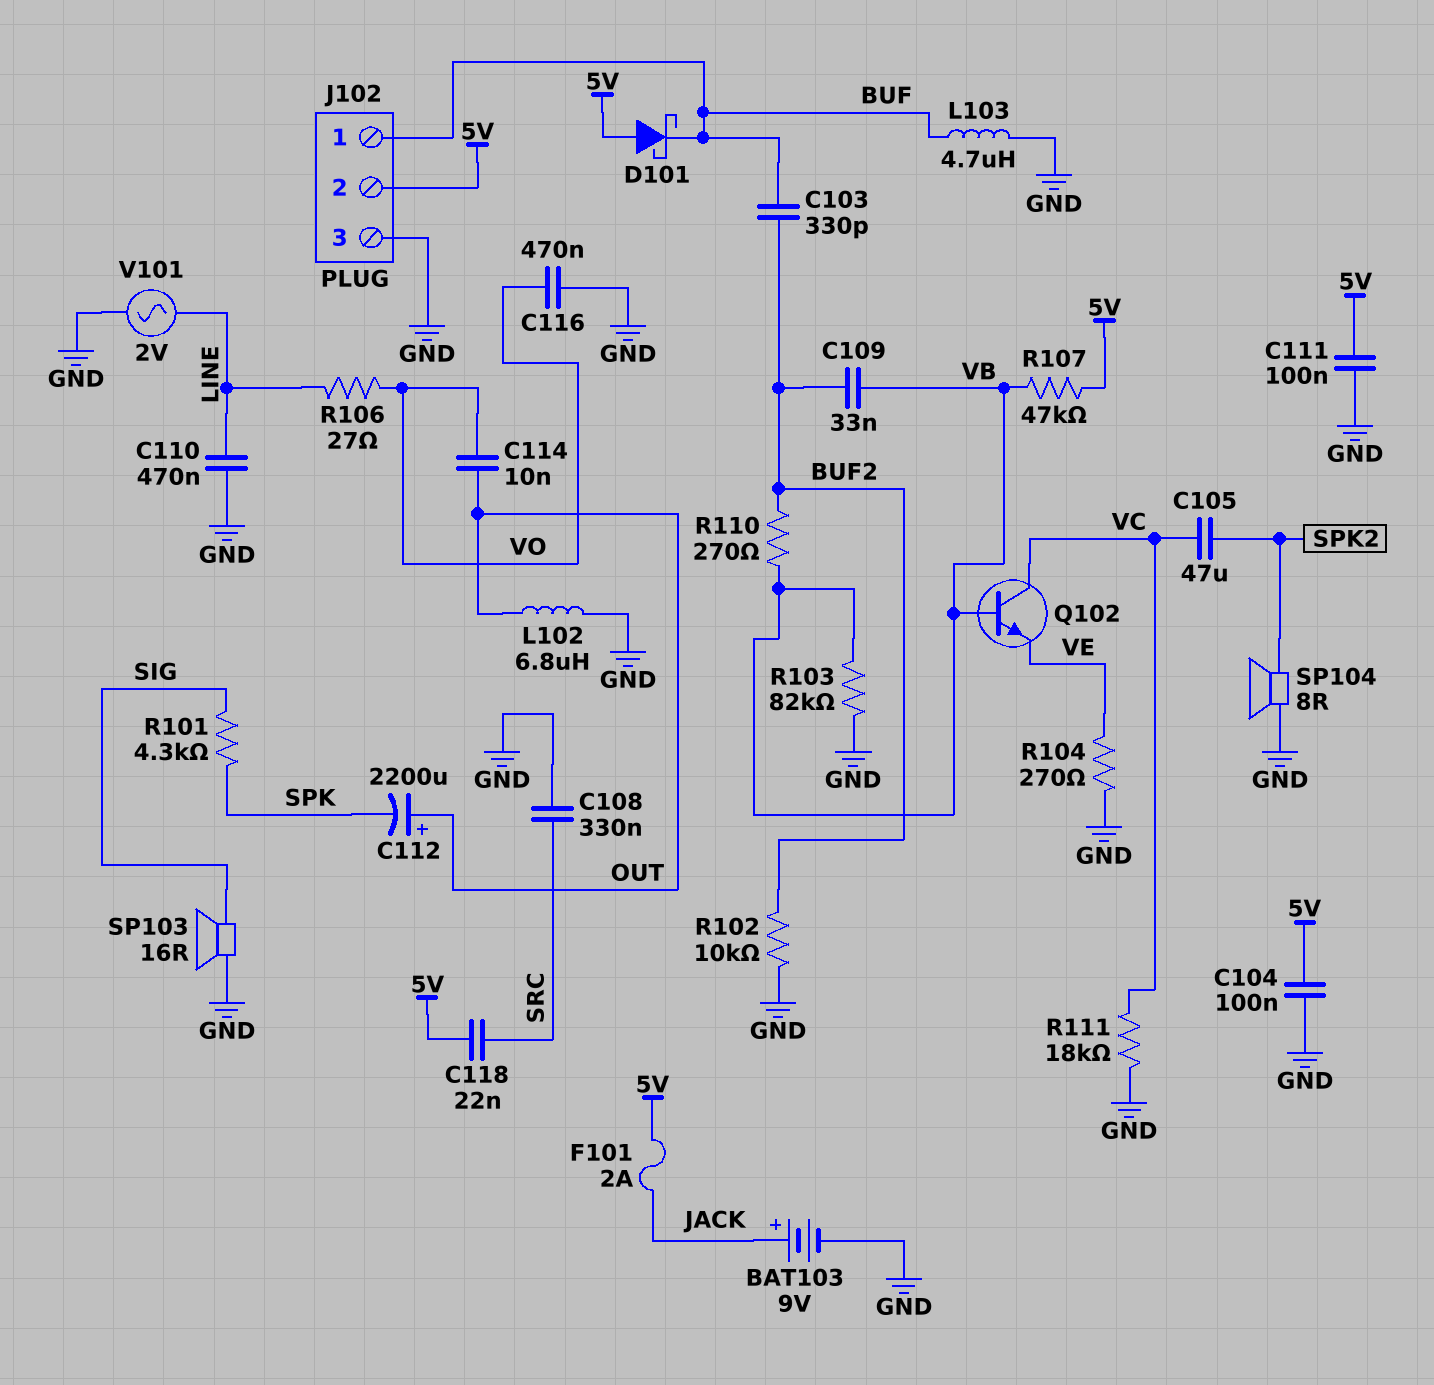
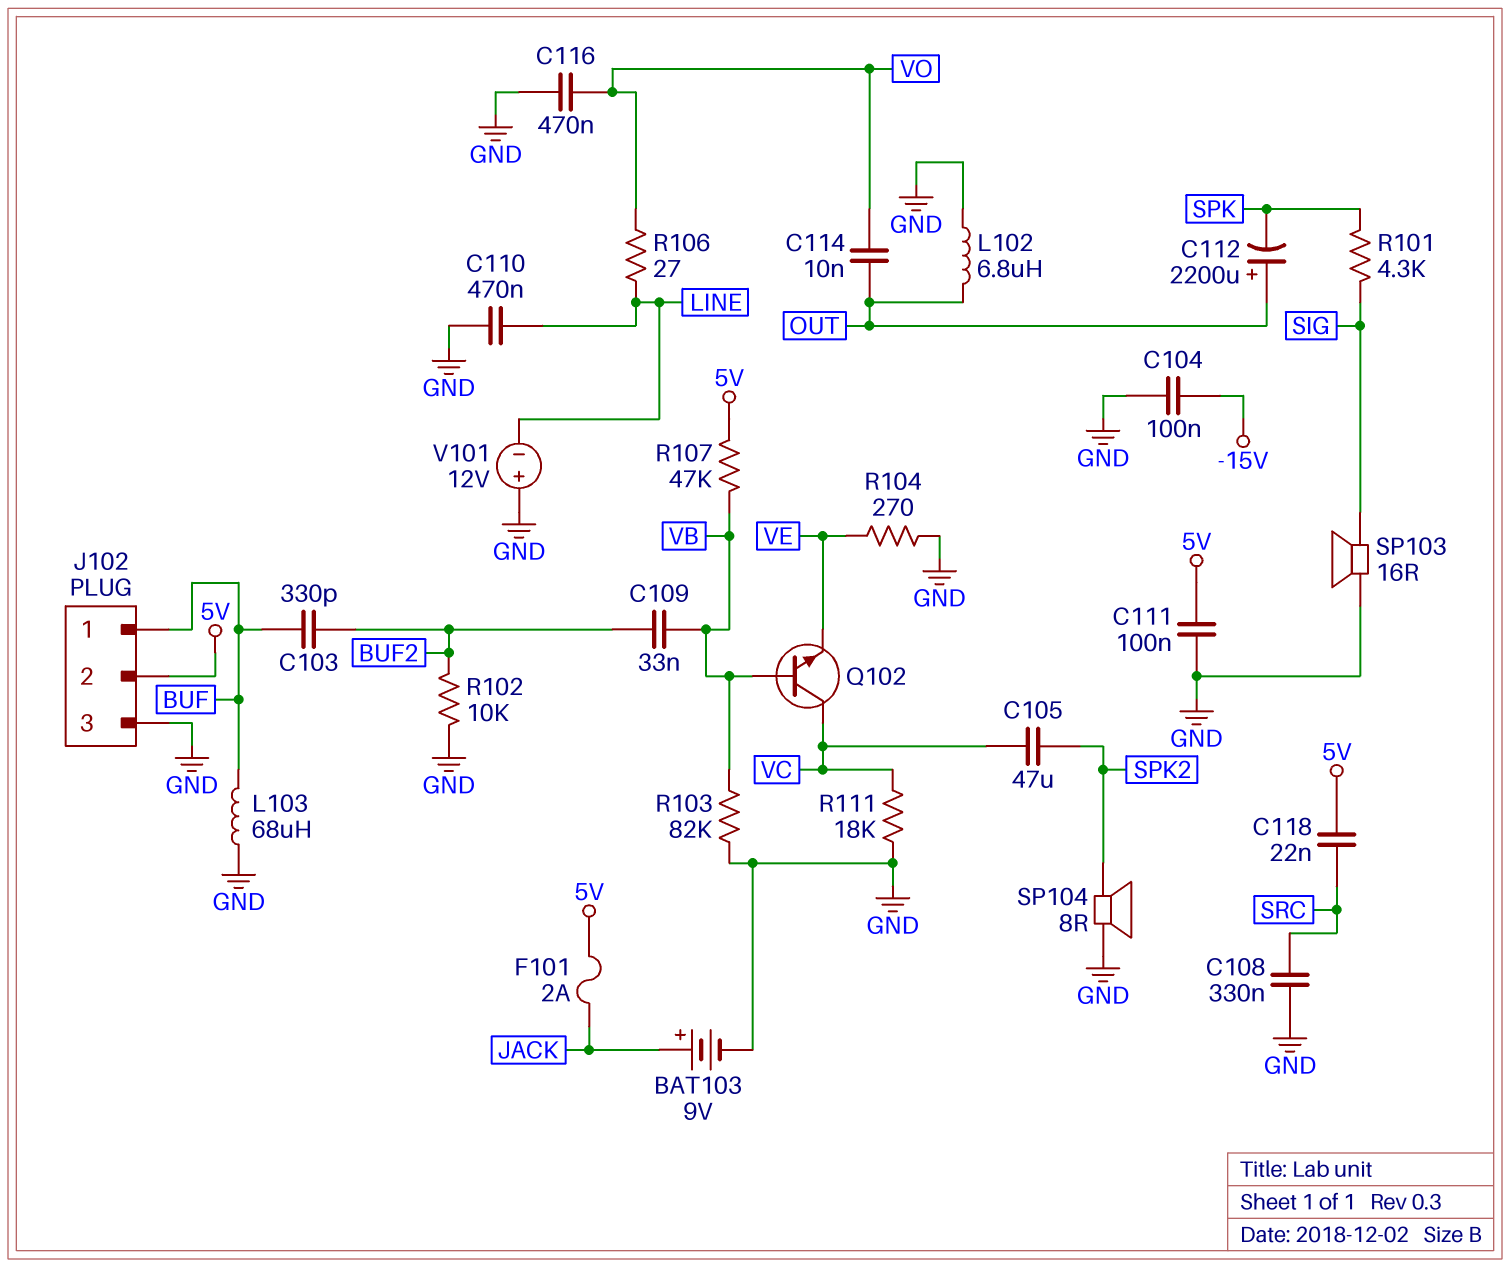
C104: 100nF (5V, GND) -> 100nF (-15V, GND)
D101: schottky (A 5V, K BUF) -> none
L103: 4.7uH (BUF, GND) -> 68uH (BUF, GND)
R110: 270 (BUF2, VB) -> none
V101: AC 2V (GND, LINE) -> 12V (plus GND, minus LINE)

